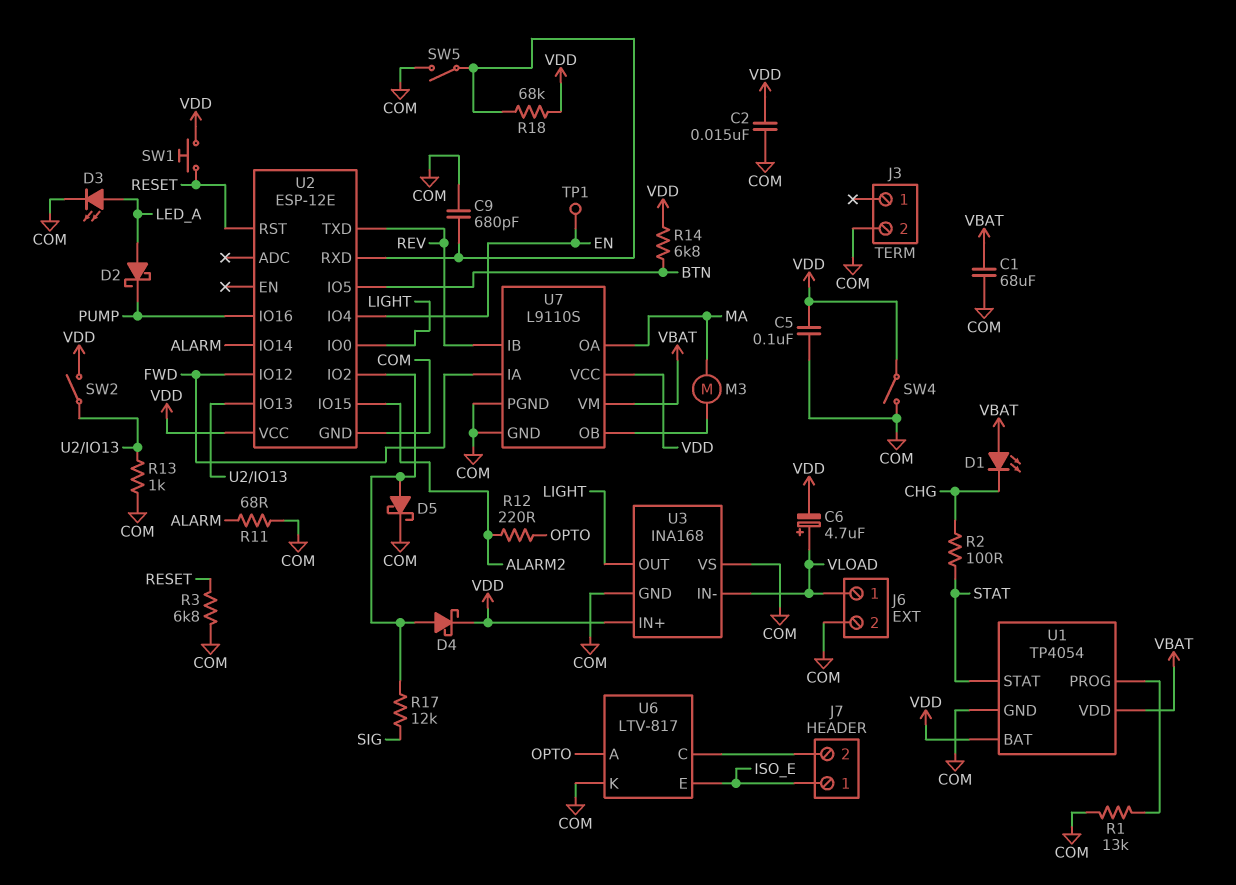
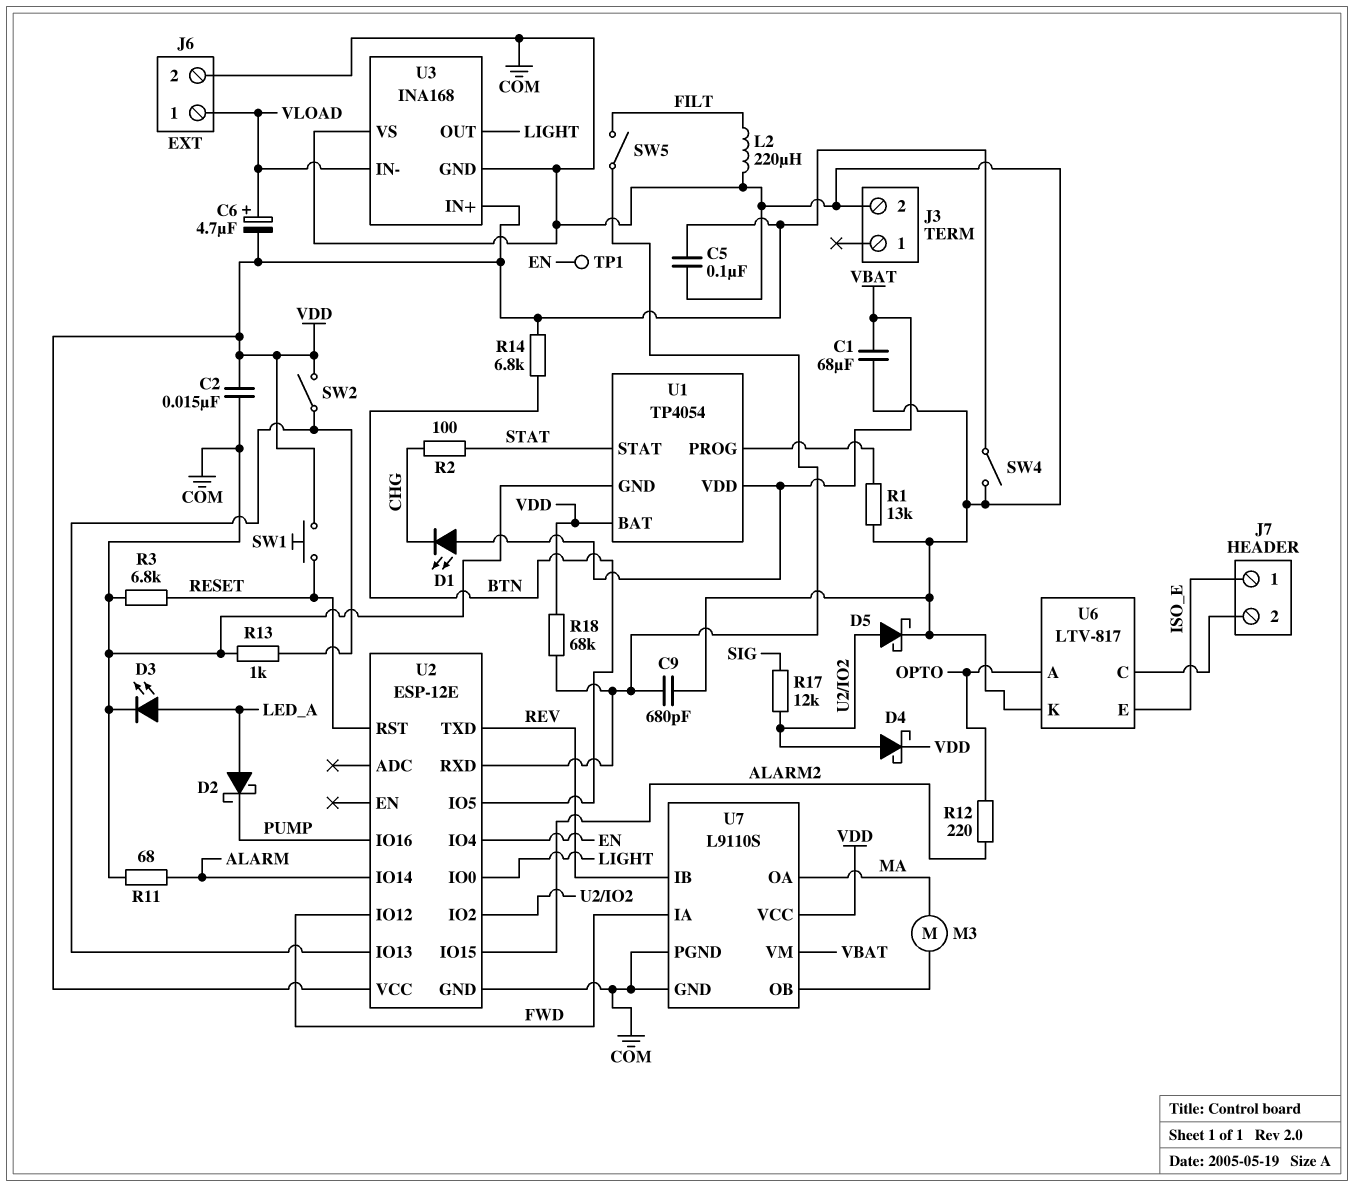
L2: none -> 220uH (COM, FILT)
SW5: switch (COM, U2/RXD) -> switch (FILT, U2/RXD)

